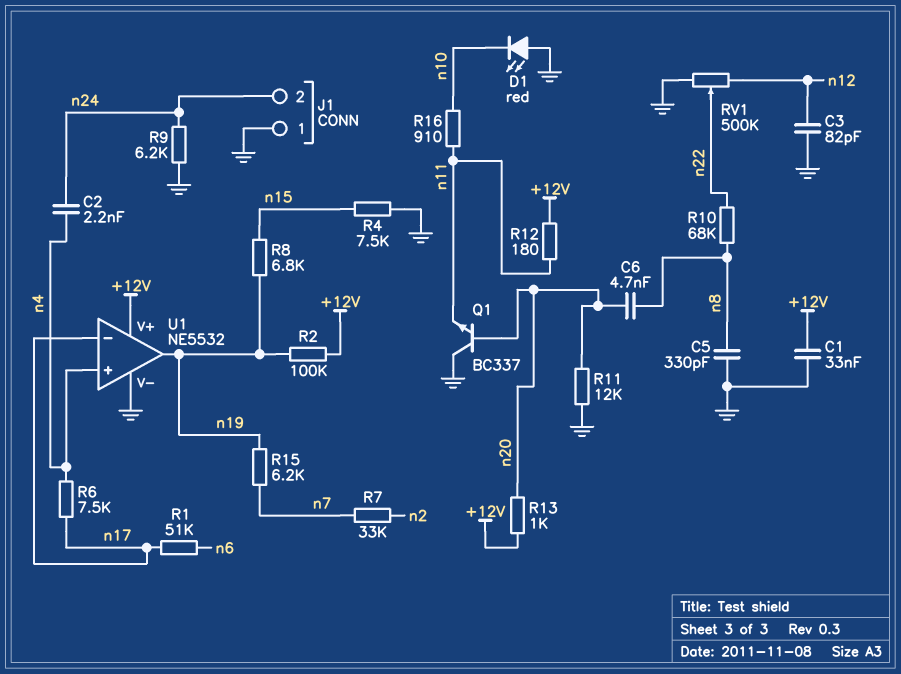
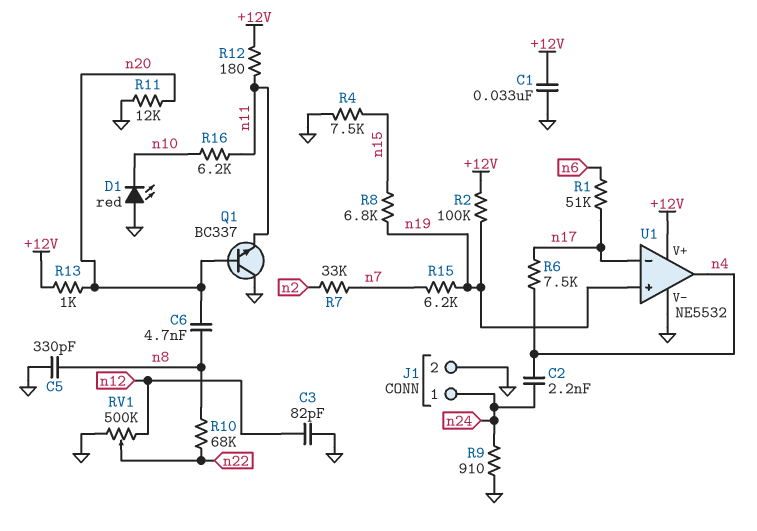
J1 pin 1: GND -> n24
J1 pin 2: n24 -> GND
R9: 6.2k (GND, n24) -> 910 (GND, n24)
R16: 910 (n10, n11) -> 6.2k (n10, n11)
U1 pin in+: n4 -> n19
U1 pin out: n19 -> n4

